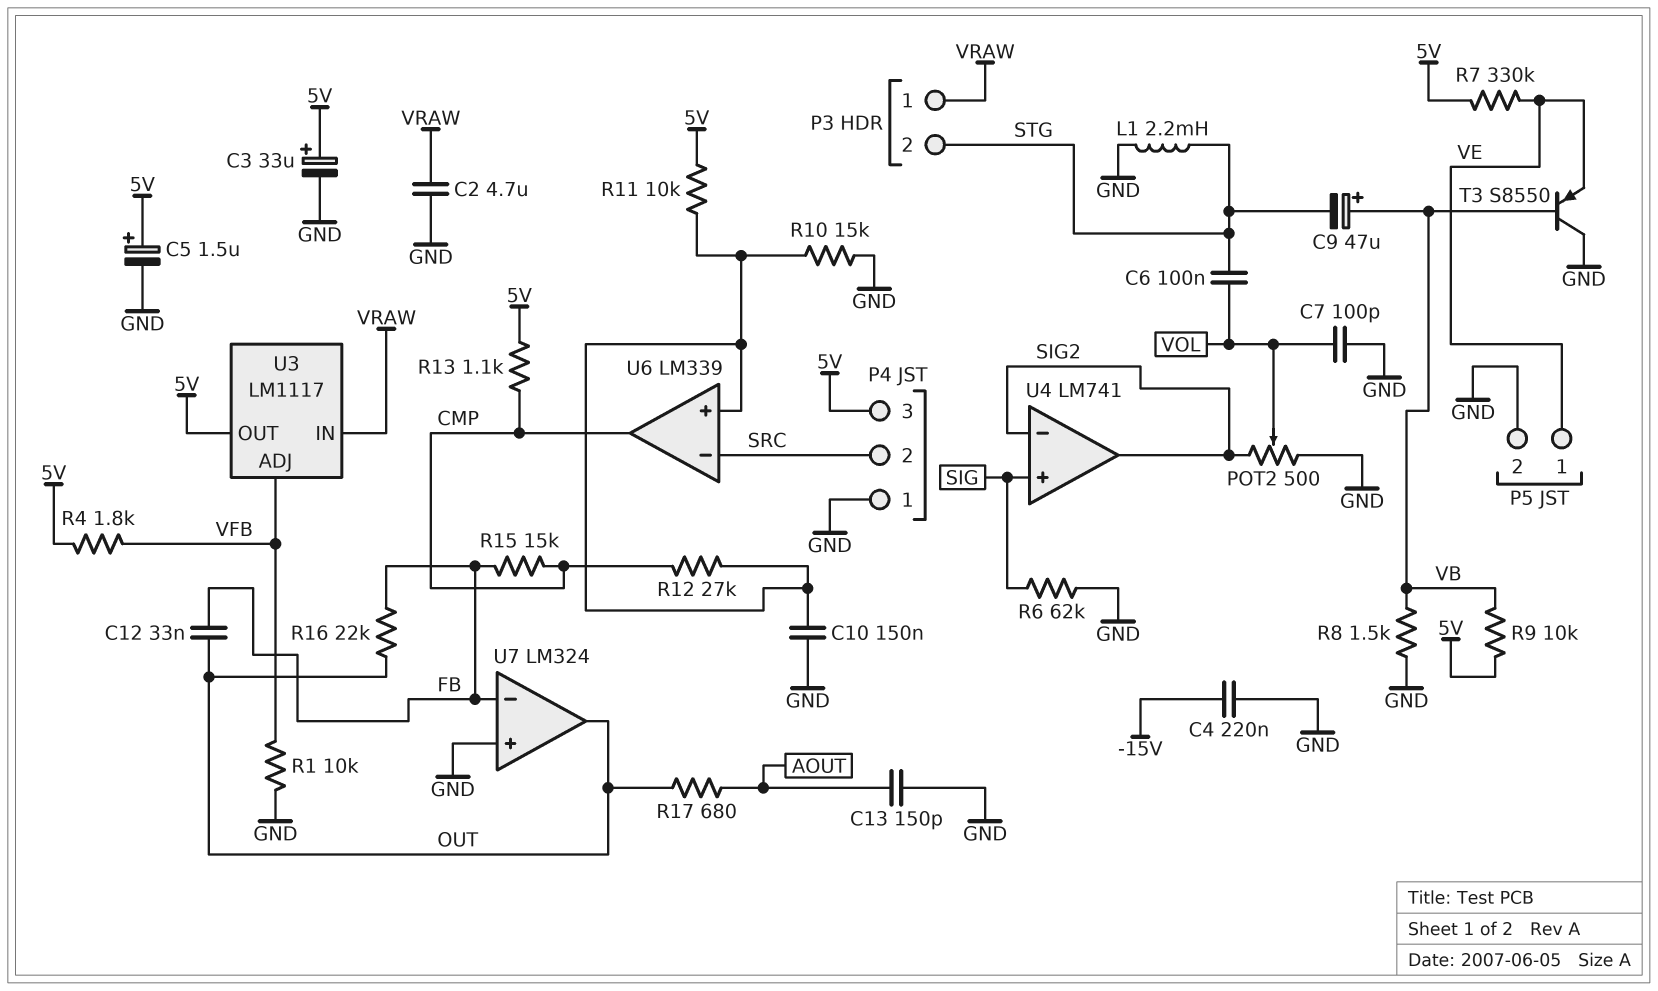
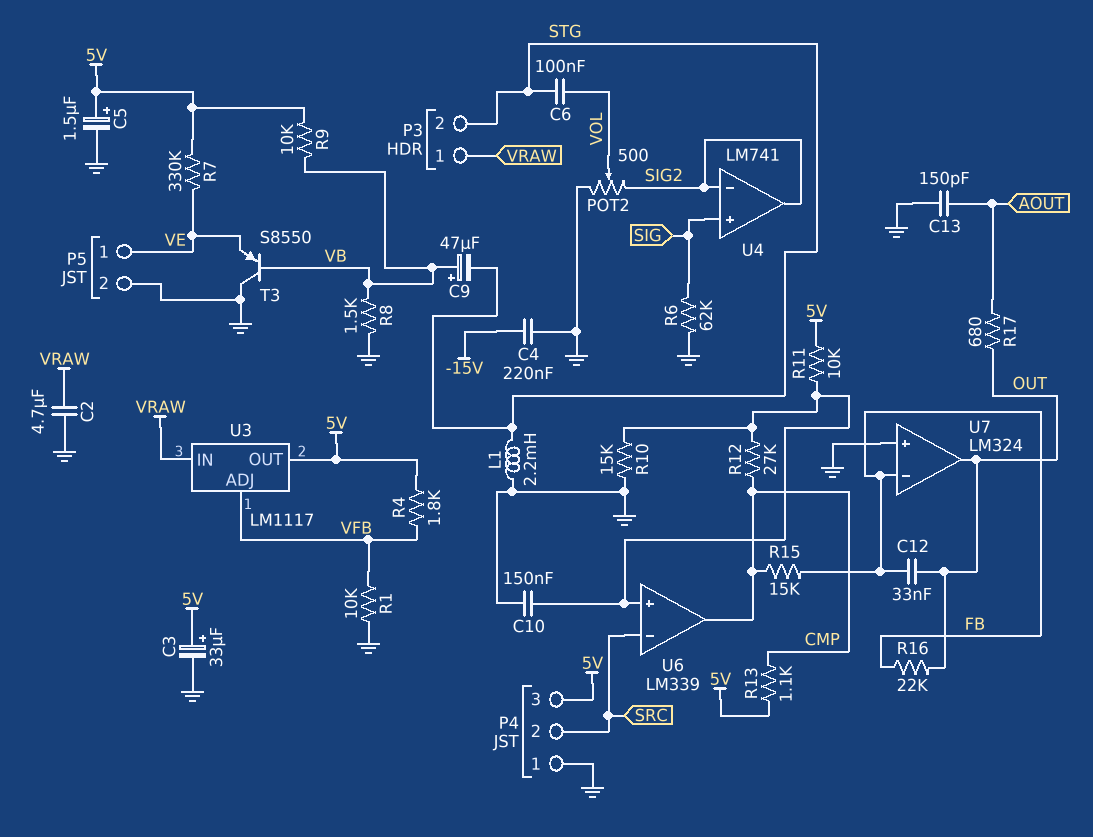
C7: 100pF (GND, VOL) -> none

